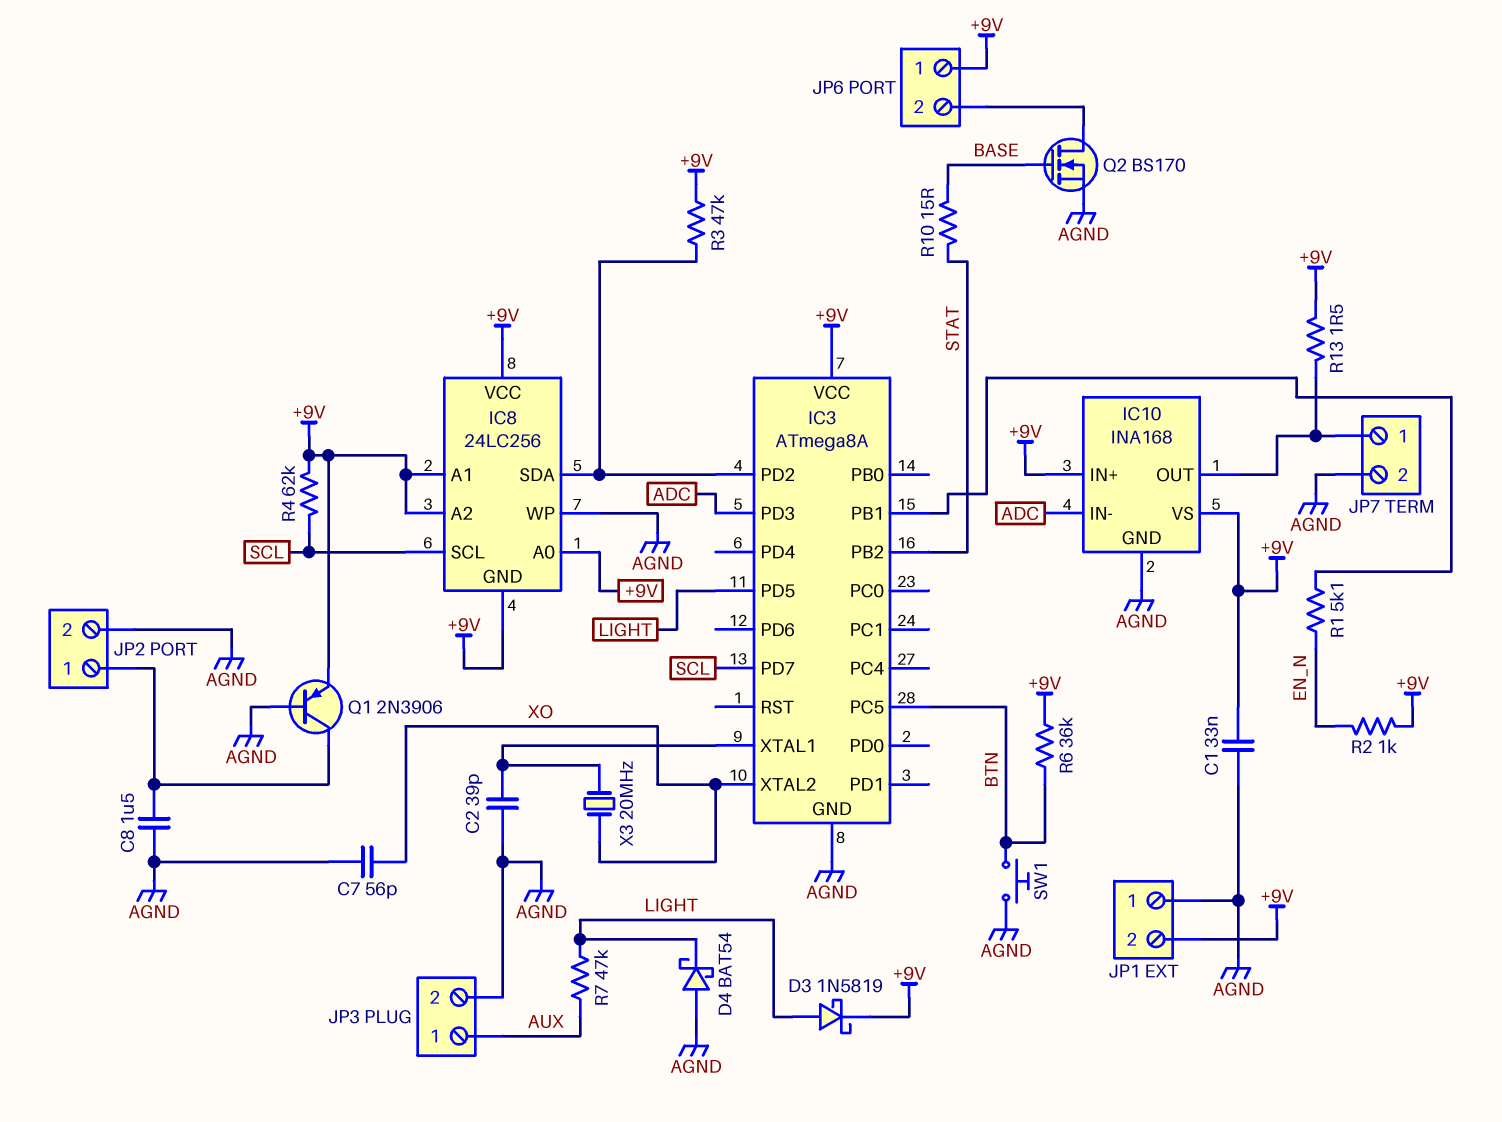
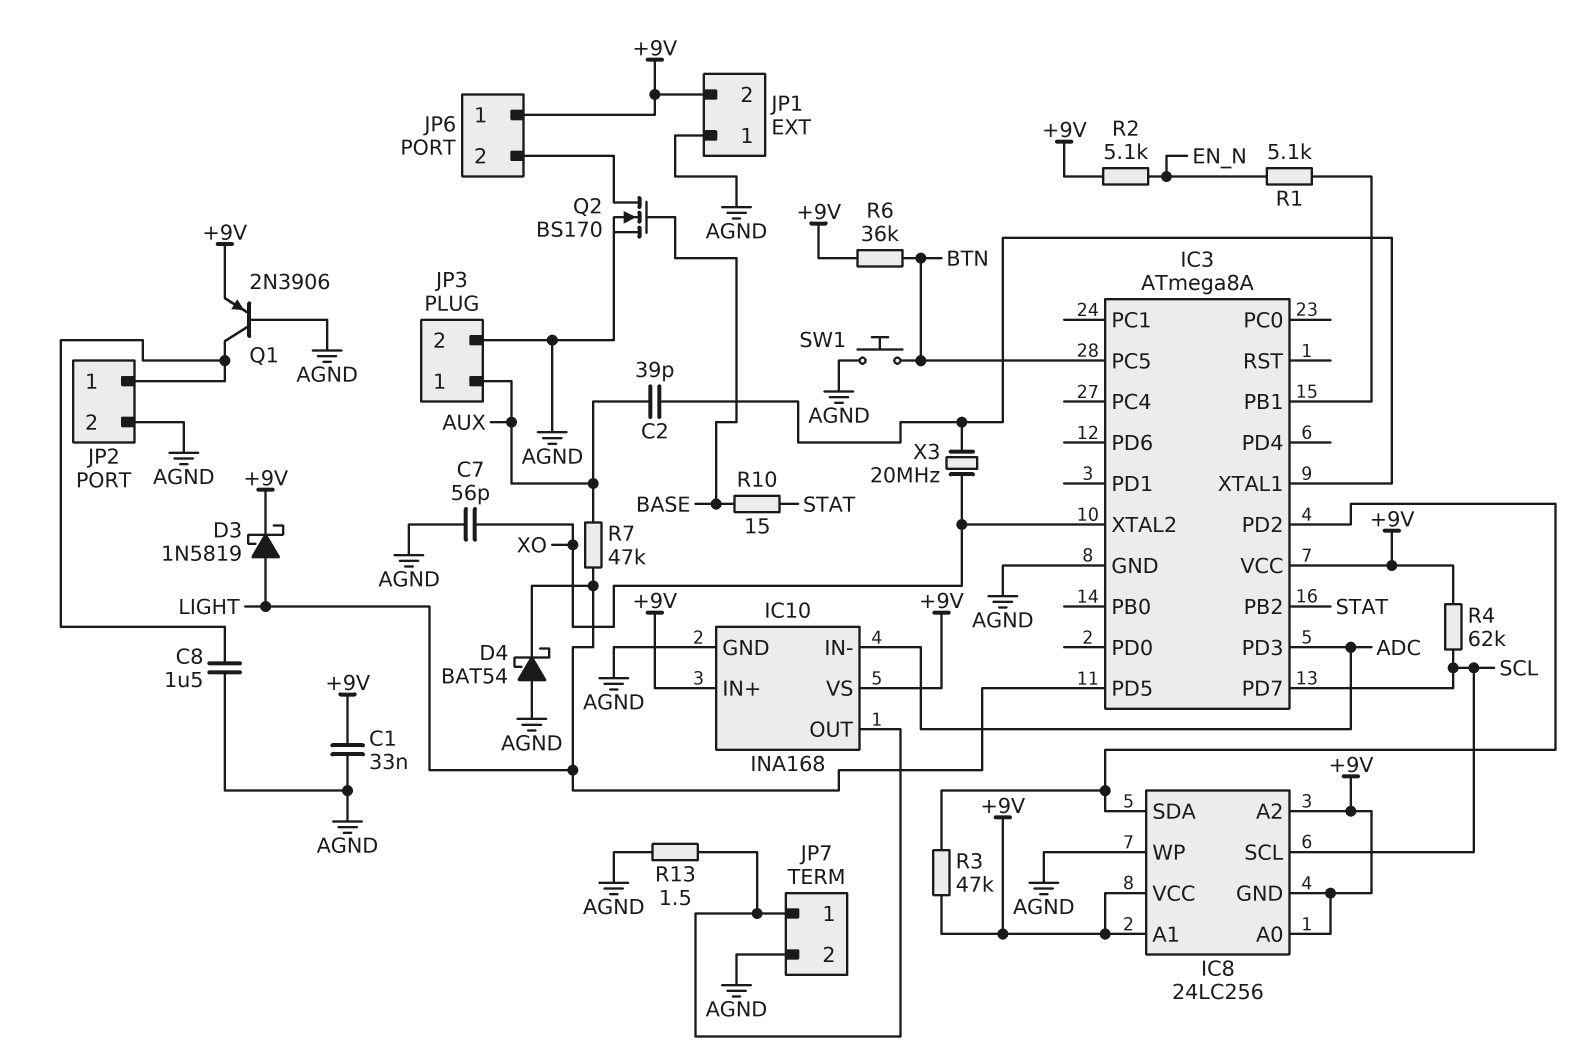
C2: 39pF (AGND, IC3/XTAL1) -> 39pF (AUX, IC3/XTAL1)
R2: 1k (+9V, EN_N) -> 5.1k (+9V, EN_N)
R13: 1.5 (+9V, IC10/OUT) -> 1.5 (AGND, IC10/OUT)

